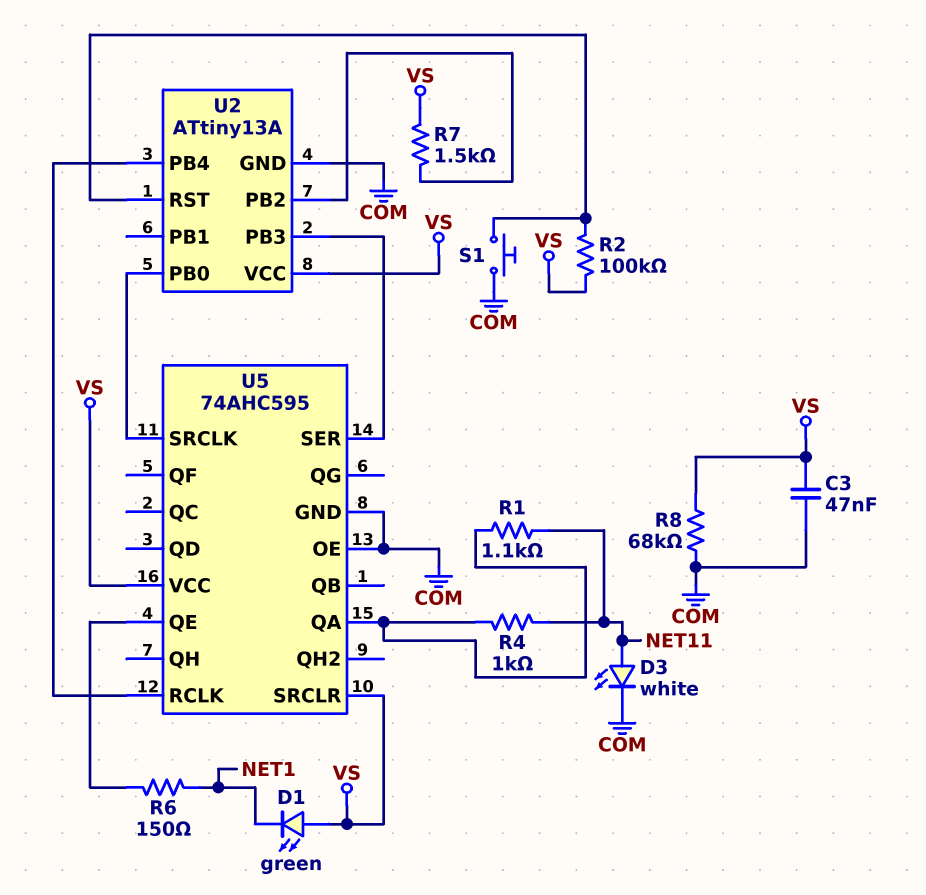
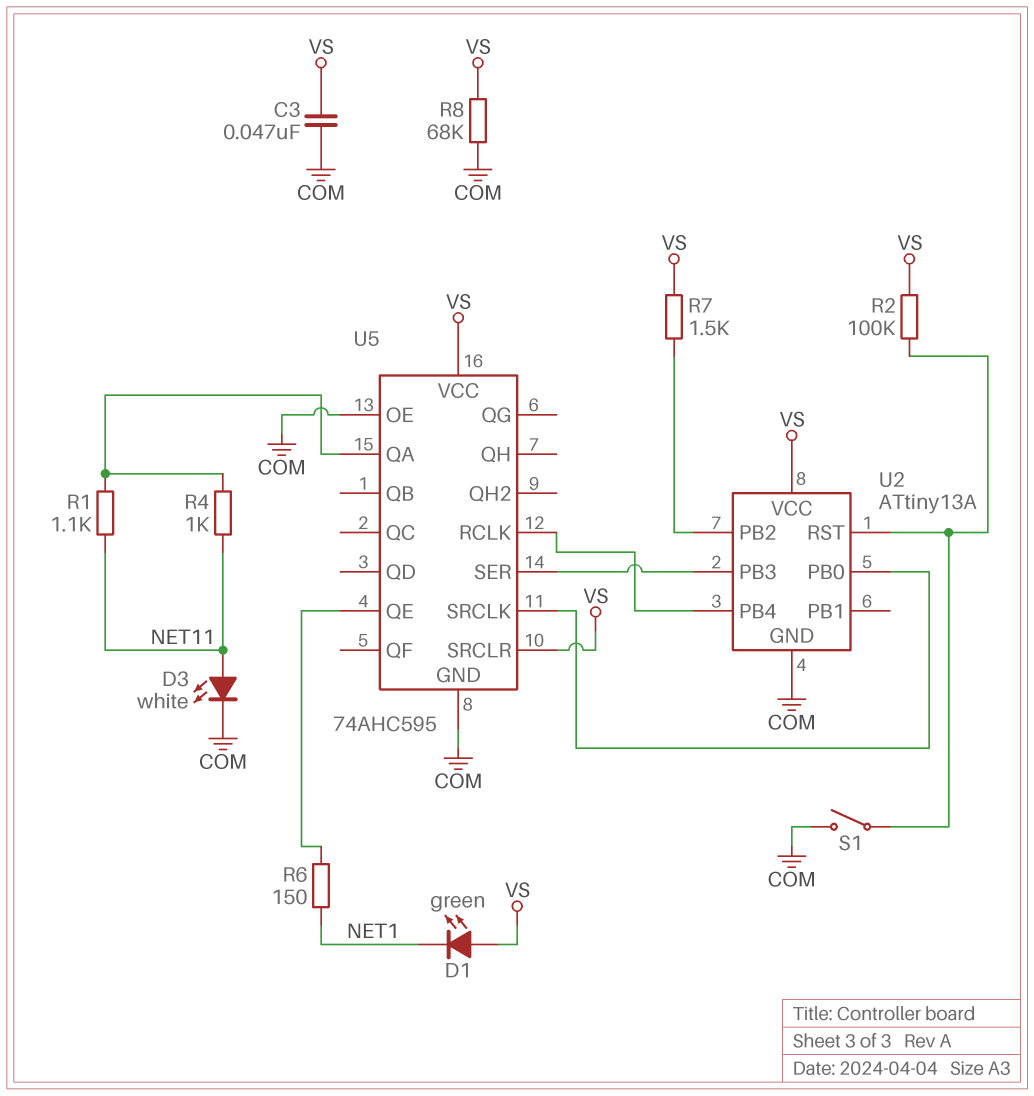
S1: button (COM, U2/RST) -> switch (COM, U2/RST)

